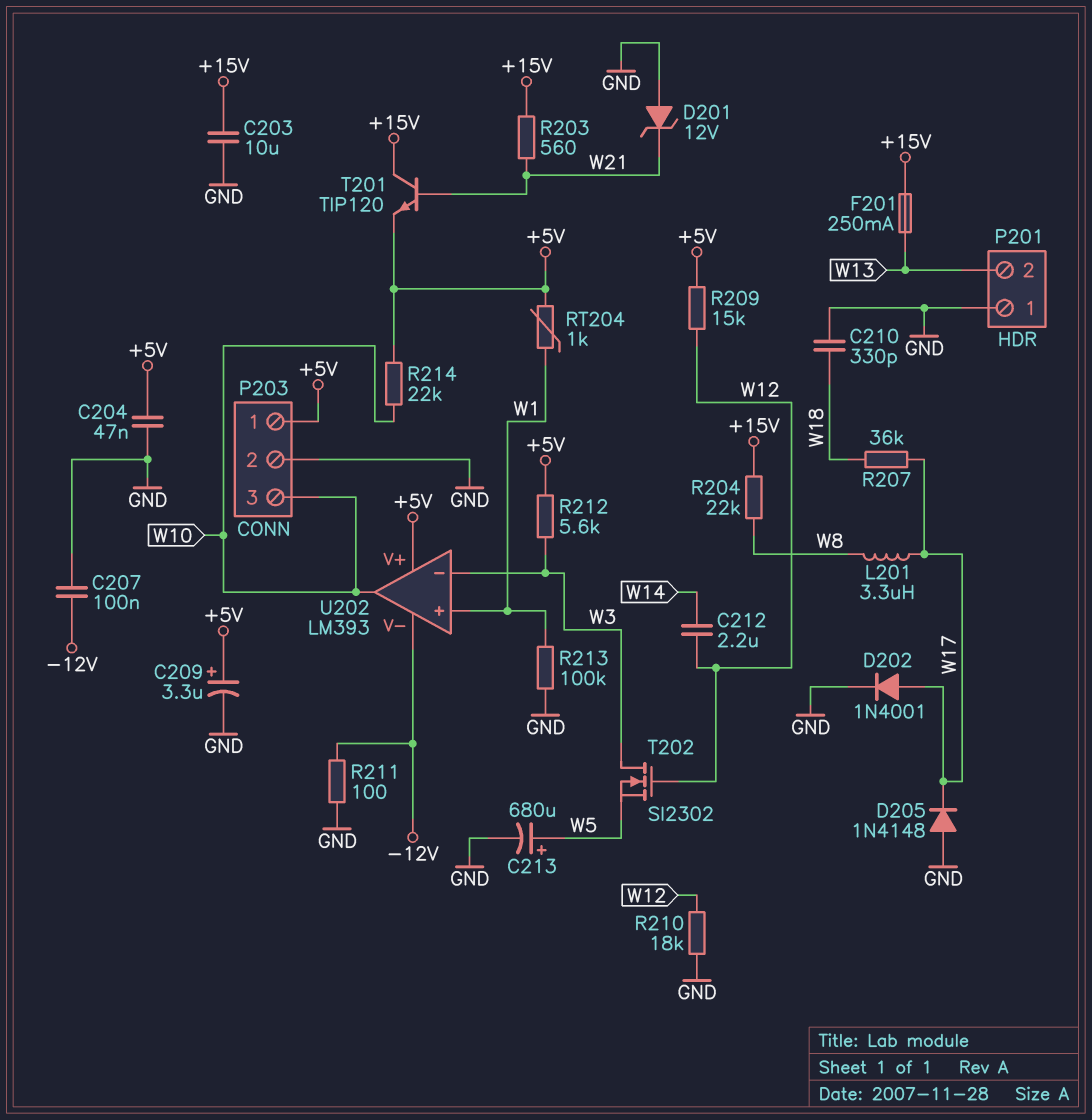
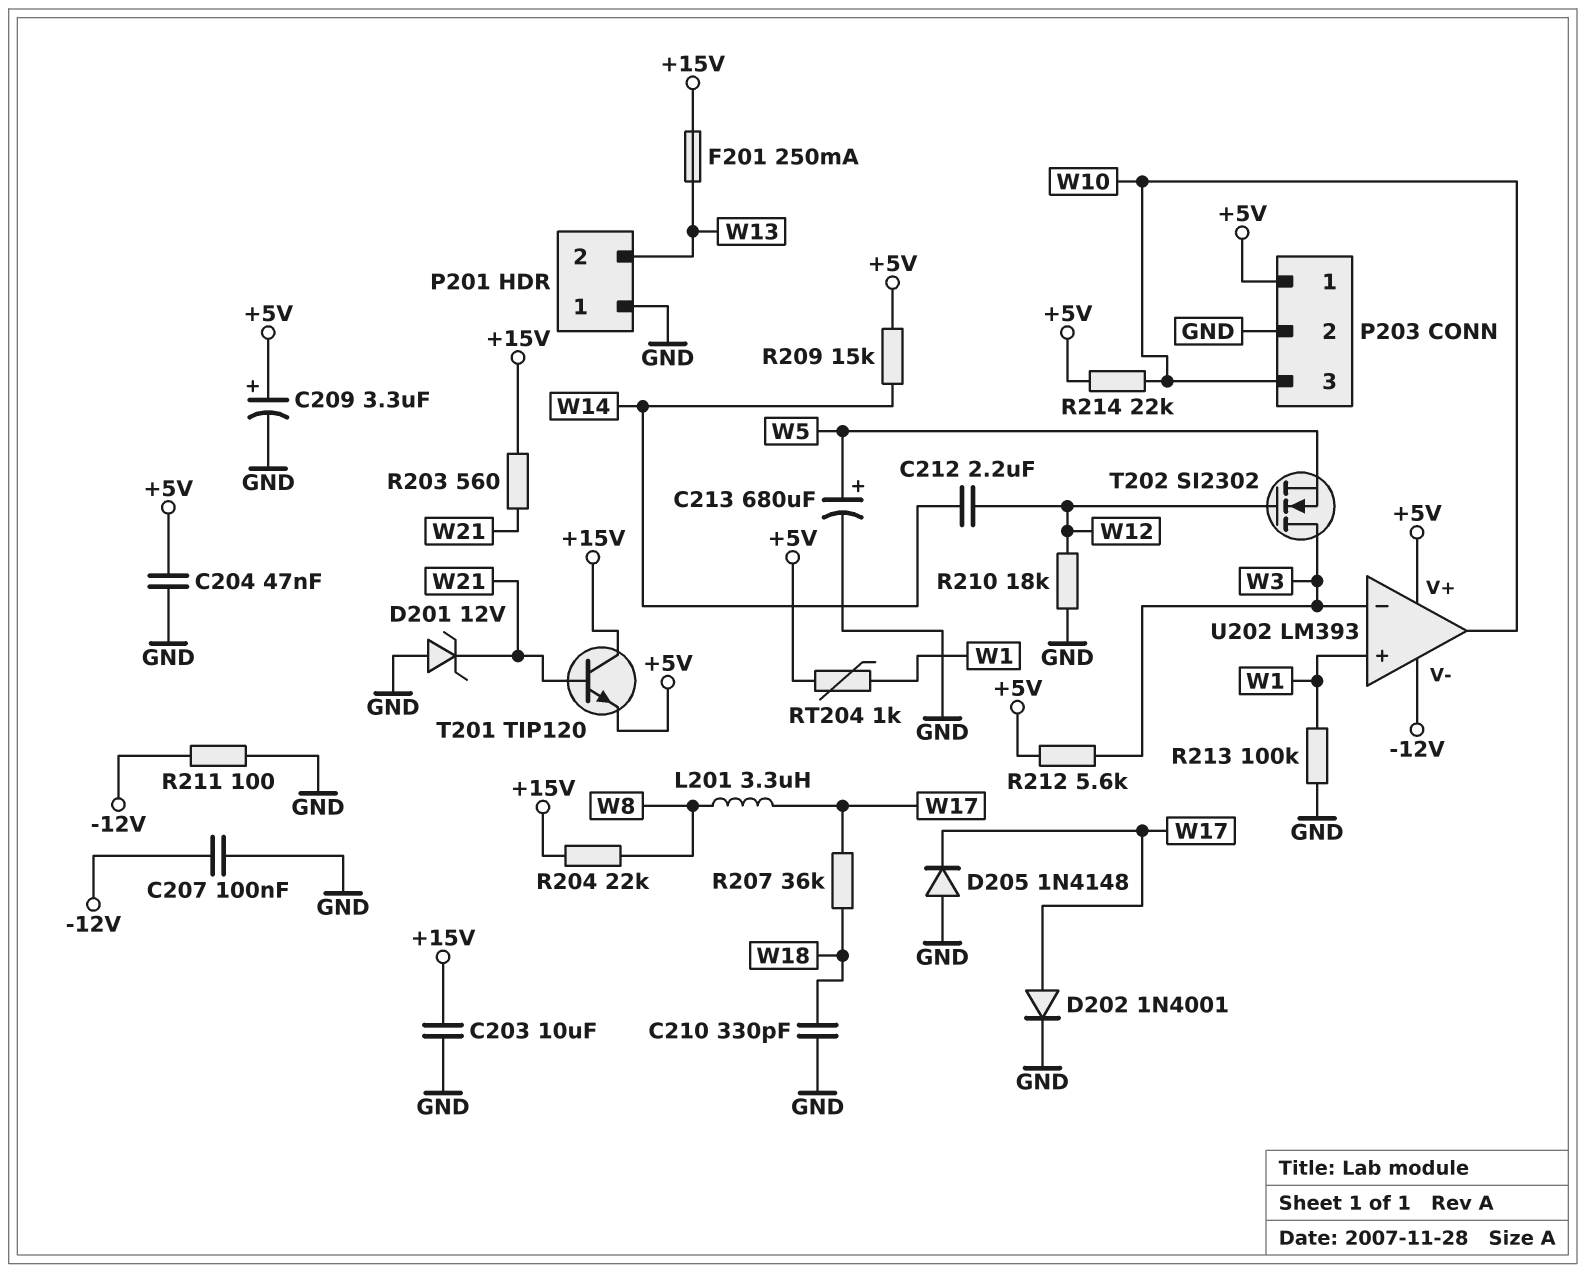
R209: 15k (+5V, W12) -> 15k (+5V, W14)

